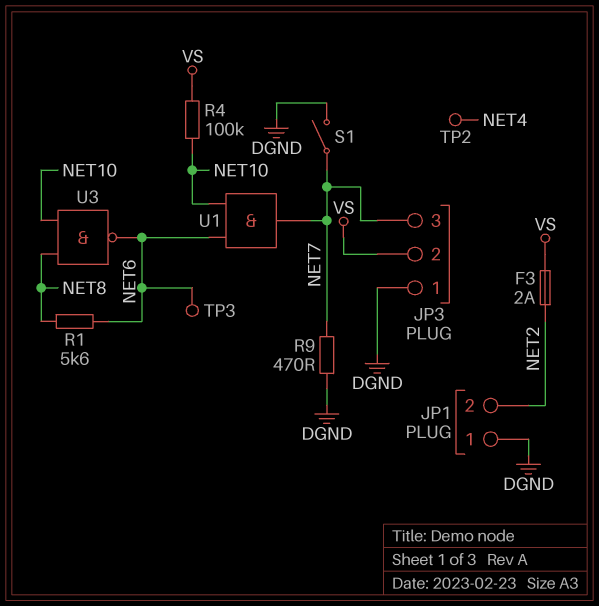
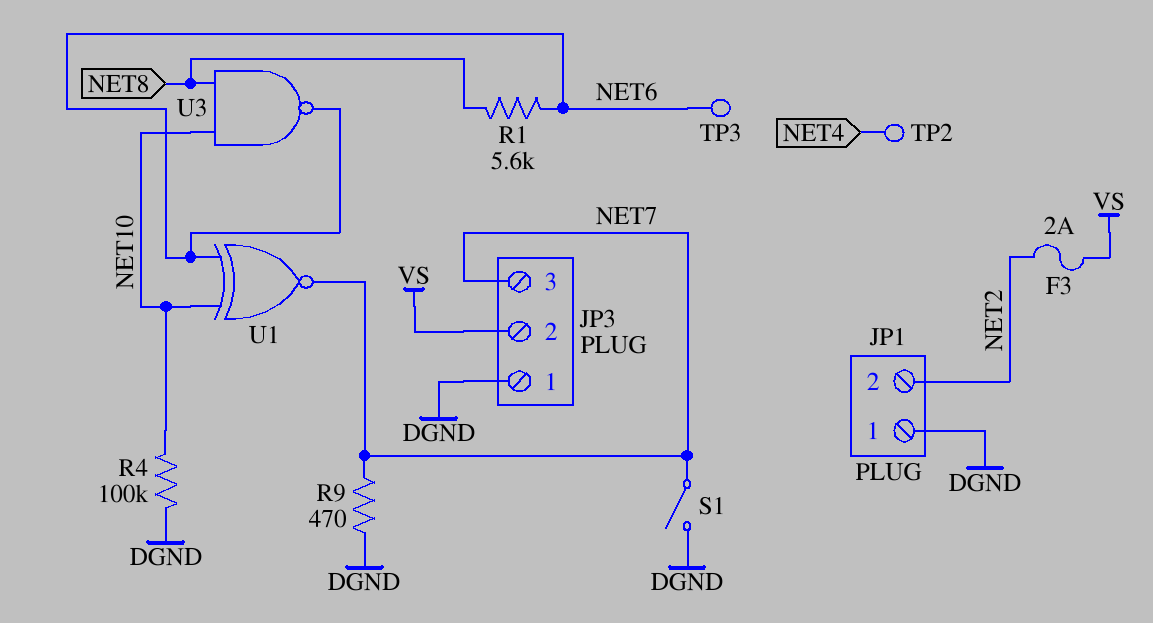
R4: 100k (NET10, VS) -> 100k (DGND, NET10)
U1: AND (in NET6, in NET10, out NET7) -> XNOR (in NET6, in NET10, out NET7)

